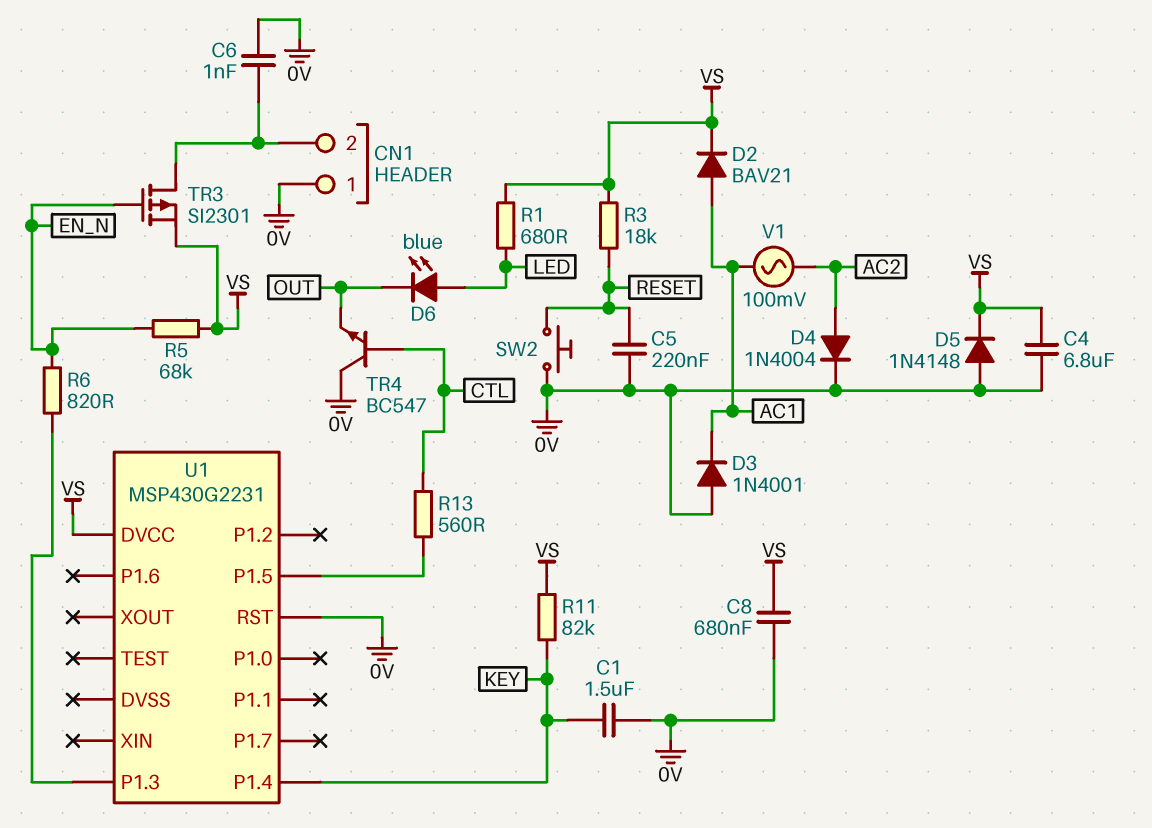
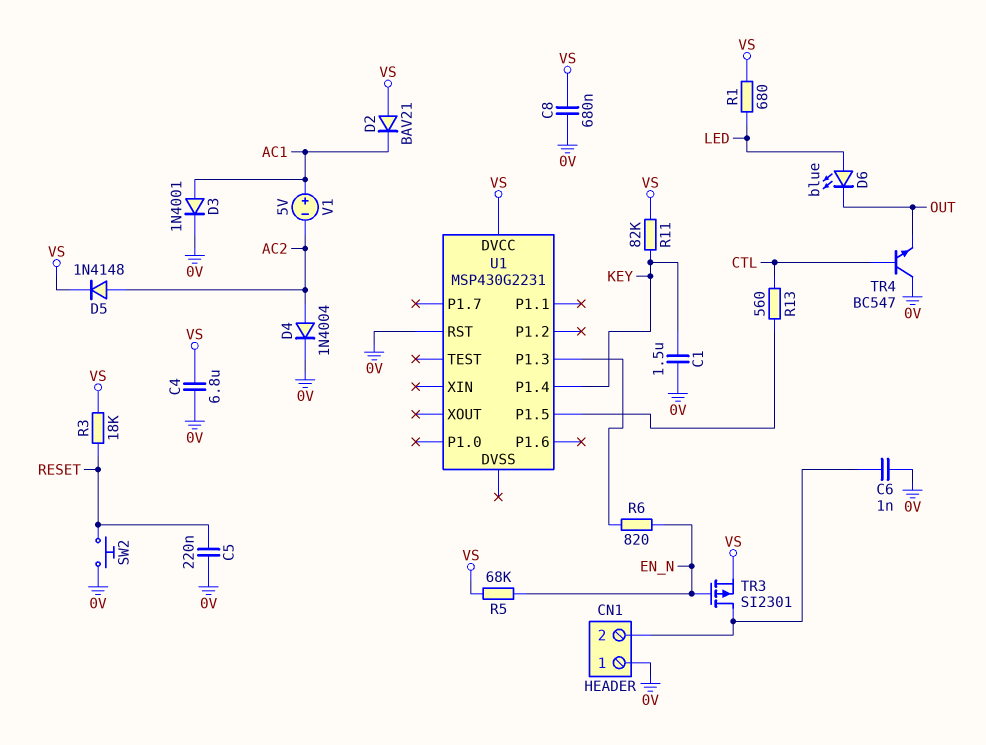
D2: diode BAV21 (A AC1, K VS) -> diode BAV21 (A VS, K AC1)
D3: diode 1N4001 (A 0V, K AC1) -> diode 1N4001 (A AC1, K 0V)
D5: diode 1N4148 (A 0V, K VS) -> diode 1N4148 (A AC2, K VS)
V1: AC 100mV (AC1, AC2) -> 5V (plus AC1, minus AC2)

